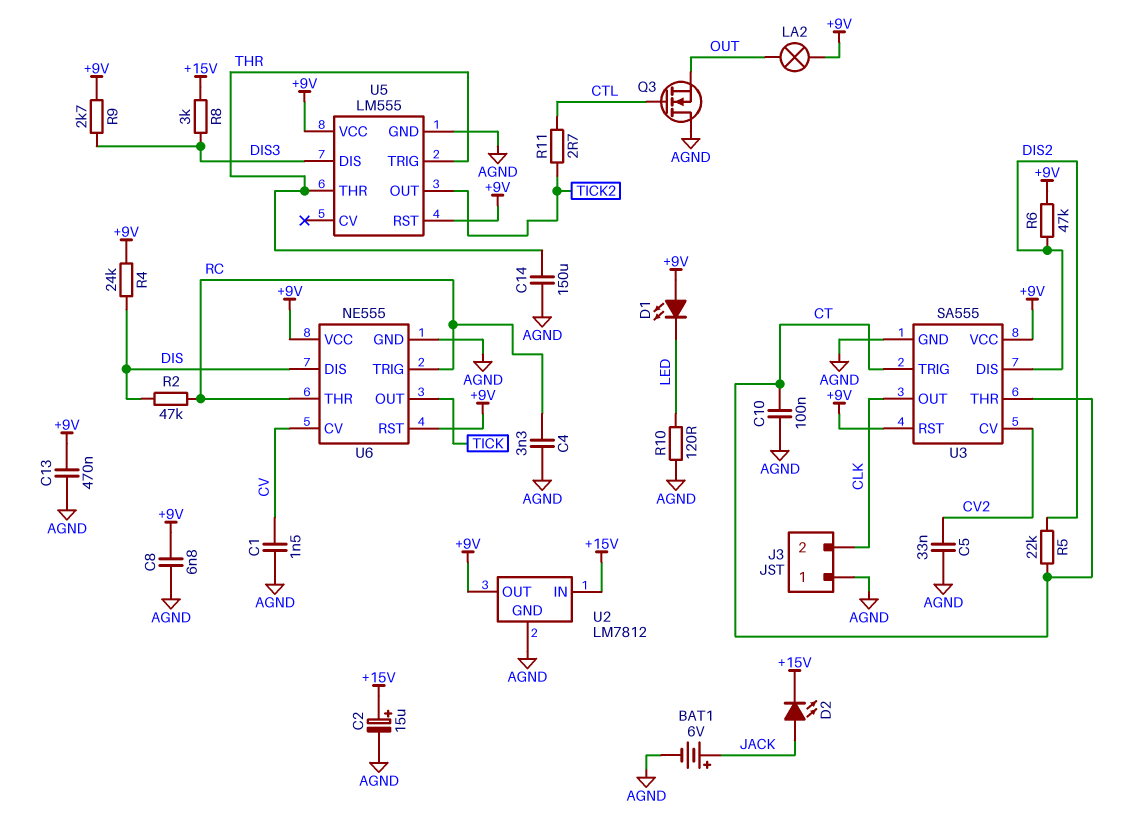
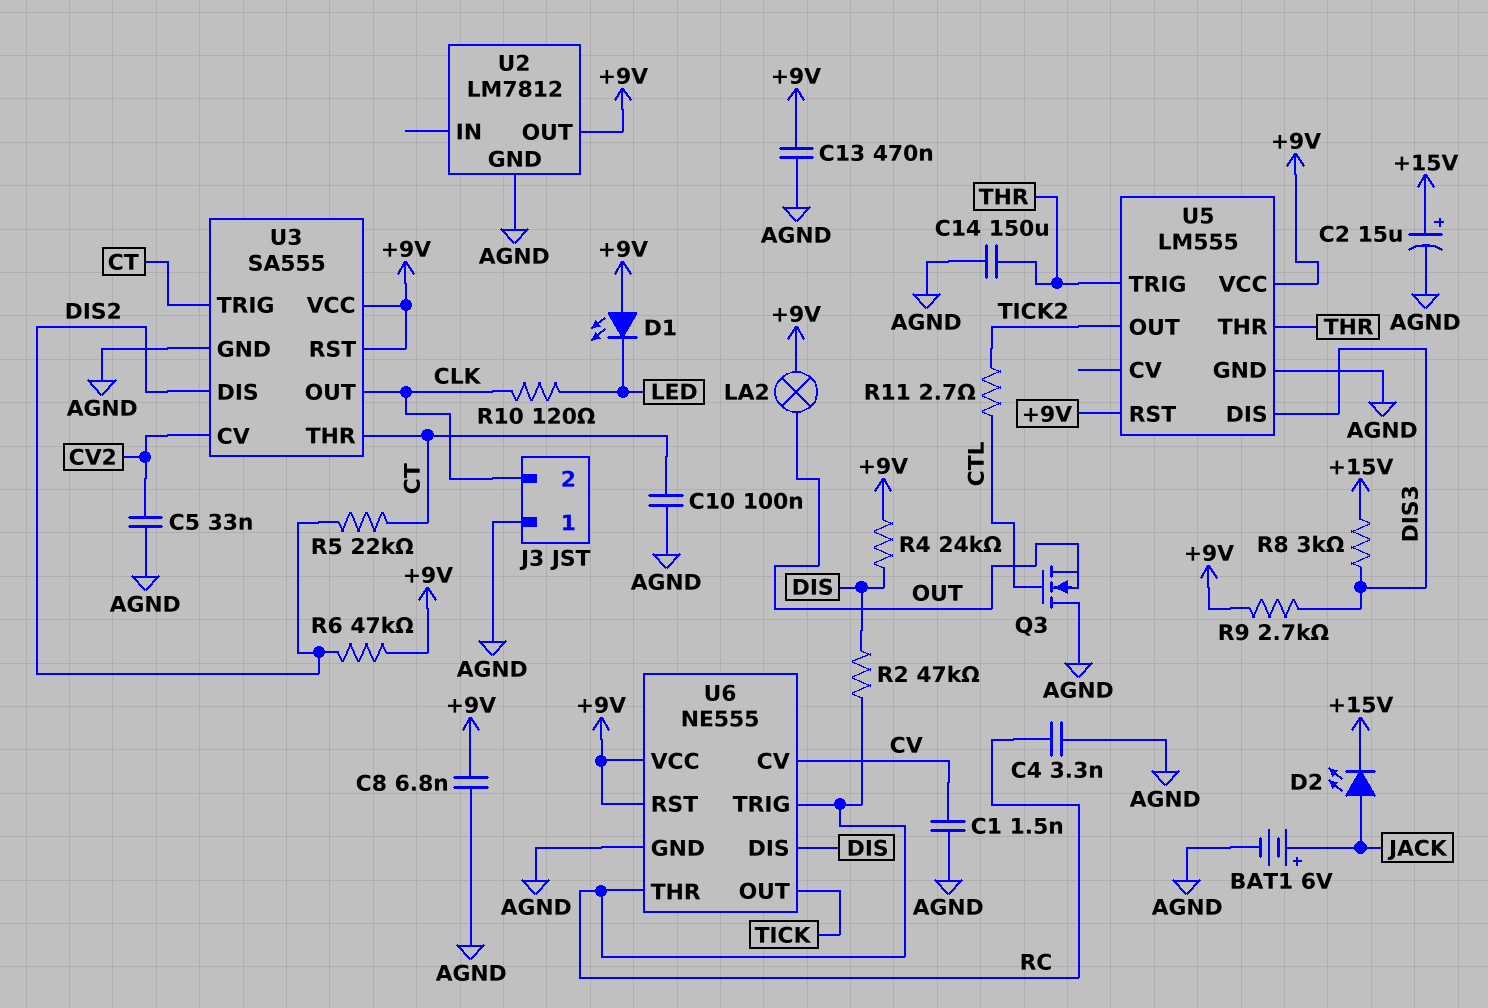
R10: 120 (AGND, LED) -> 120 (CLK, LED)
U2 pin IN: +15V -> none

